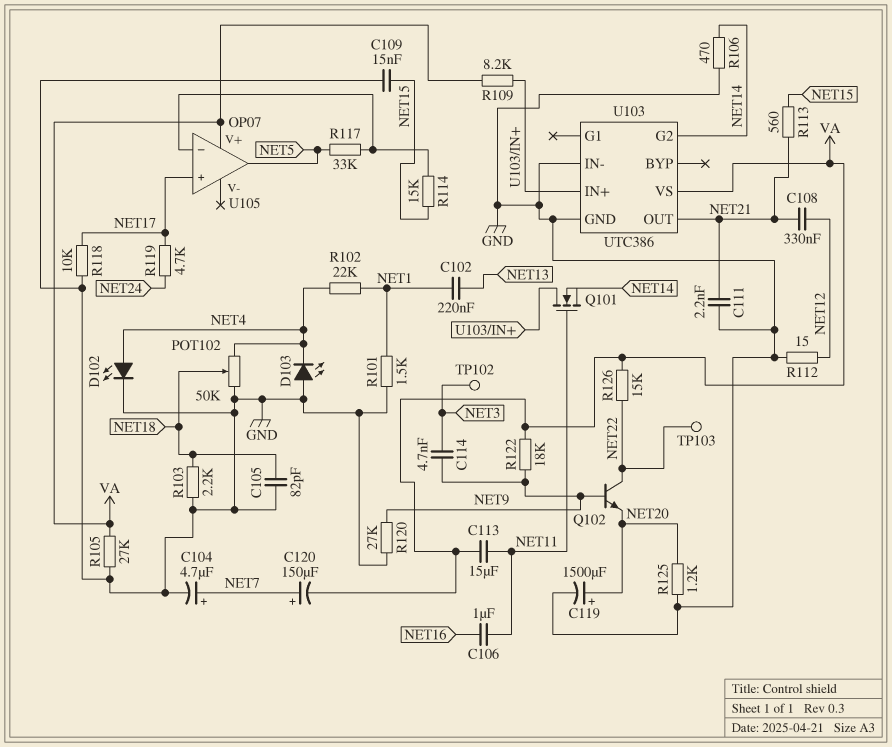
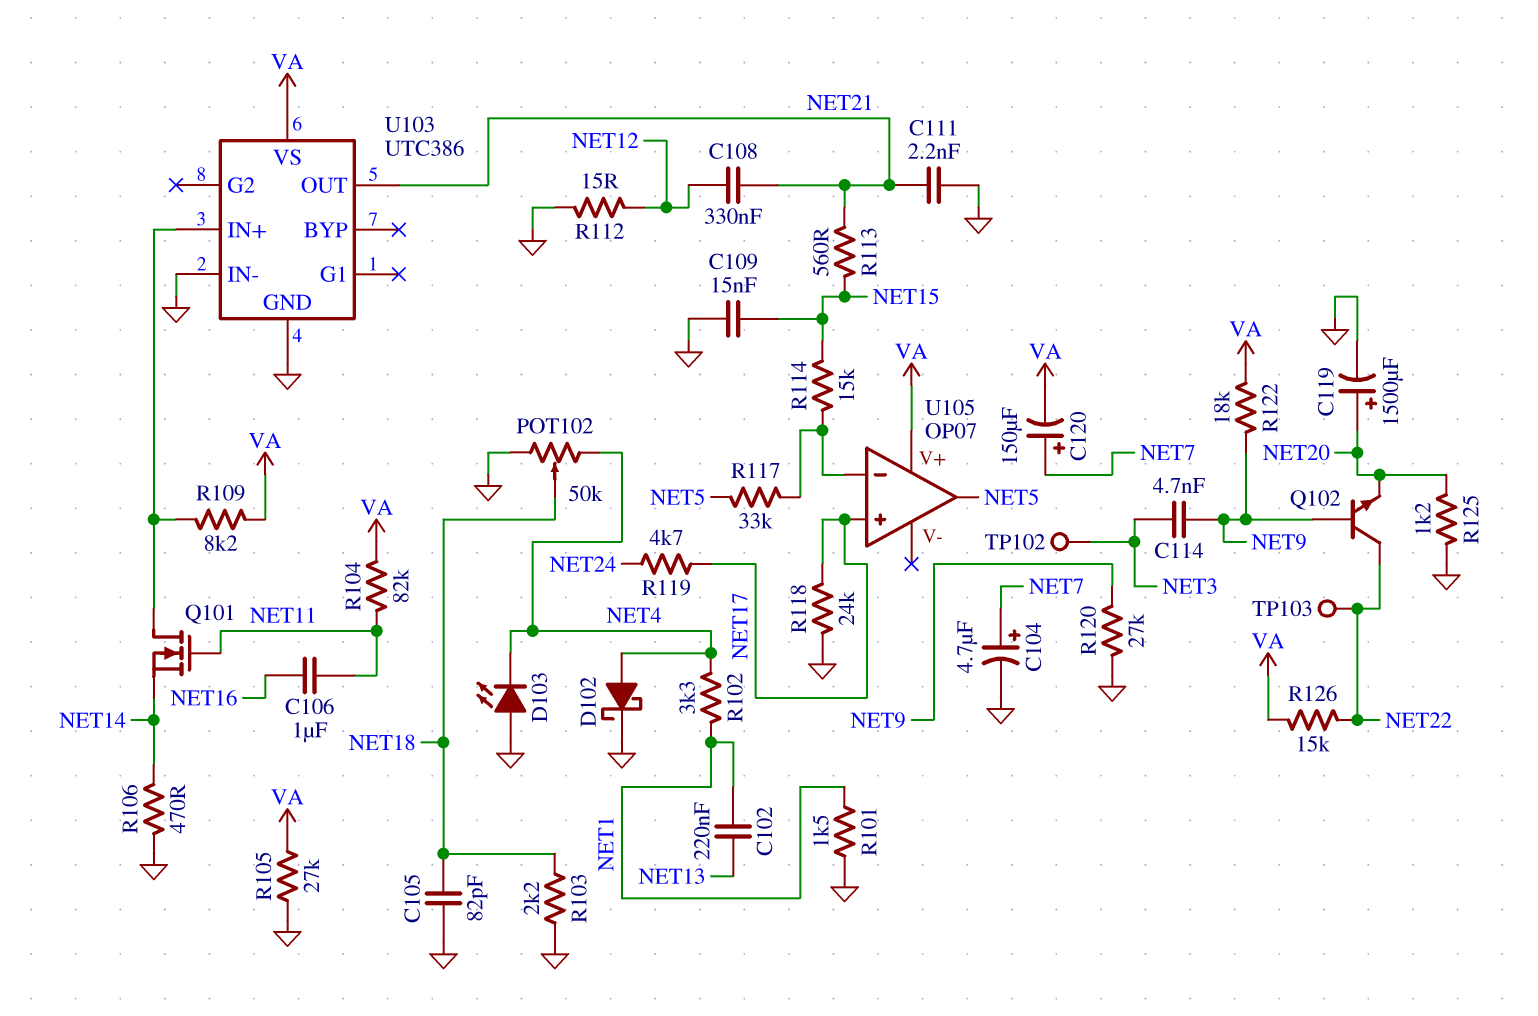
C113: 15uF (NET11, VA) -> none
D102: LED (A NET4, K GND) -> schottky (A NET4, K GND)
R102: 22k (NET1, NET4) -> 3.3k (NET1, NET4)
R104: none -> 82k (NET11, VA)
R118: 10k (GND, NET17) -> 24k (GND, NET17)
U103 pin G2: NET14 -> none

